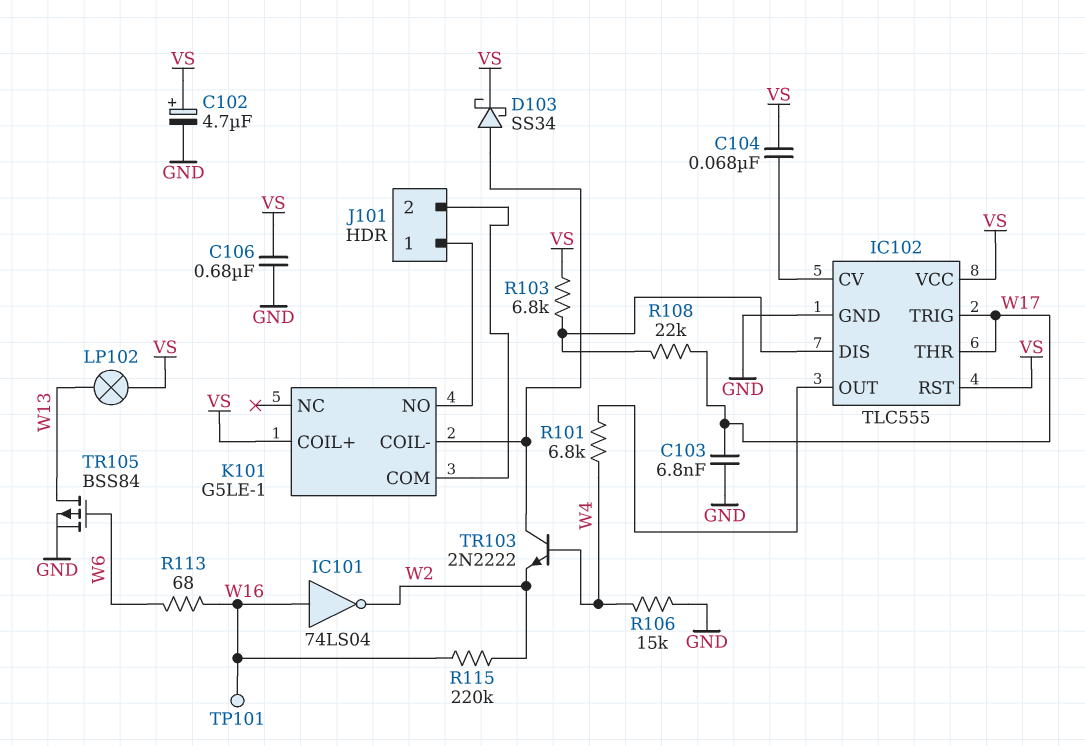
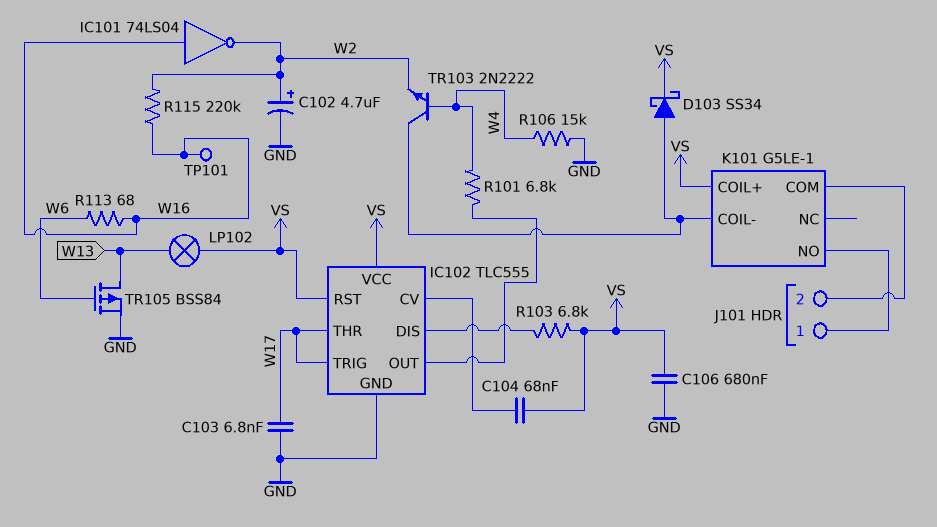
C102: 4.7uF (plus VS, minus GND) -> 4.7uF (plus W2, minus GND)
R108: 22k (IC102/DIS, W17) -> none

